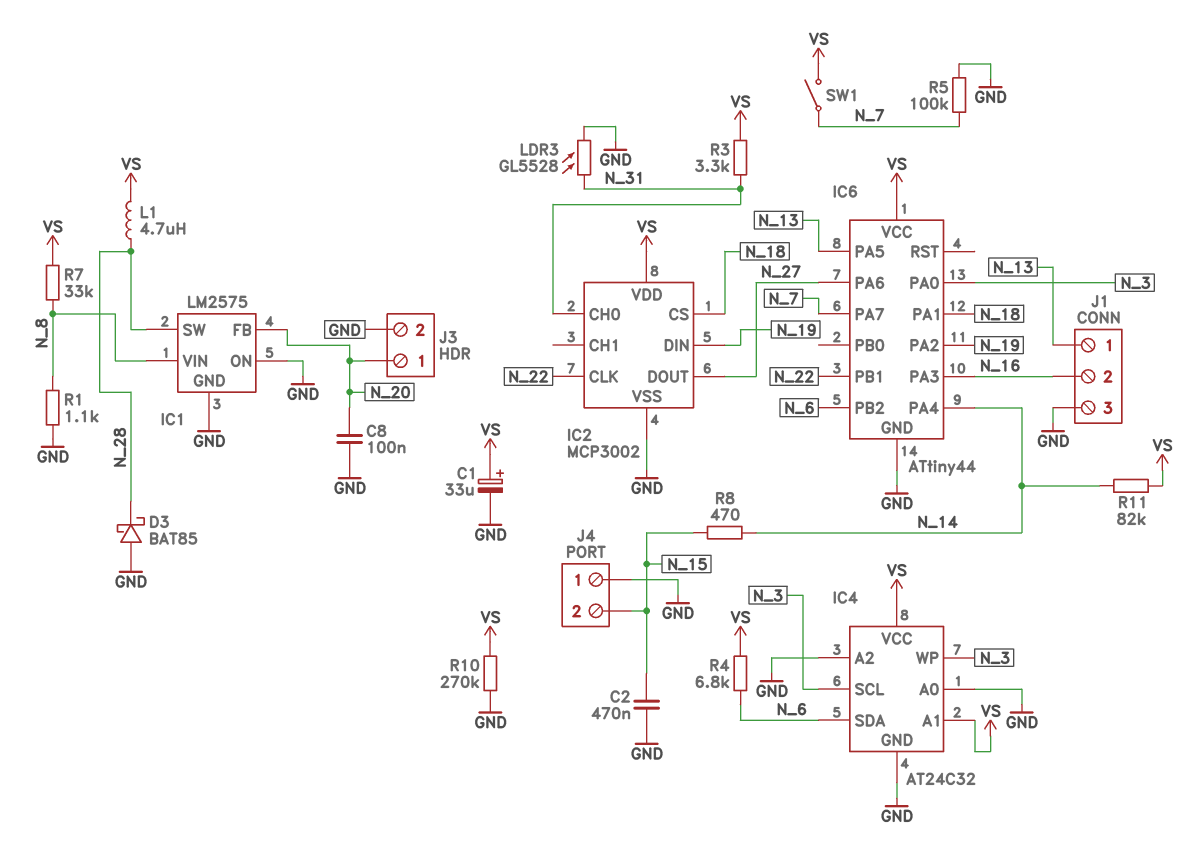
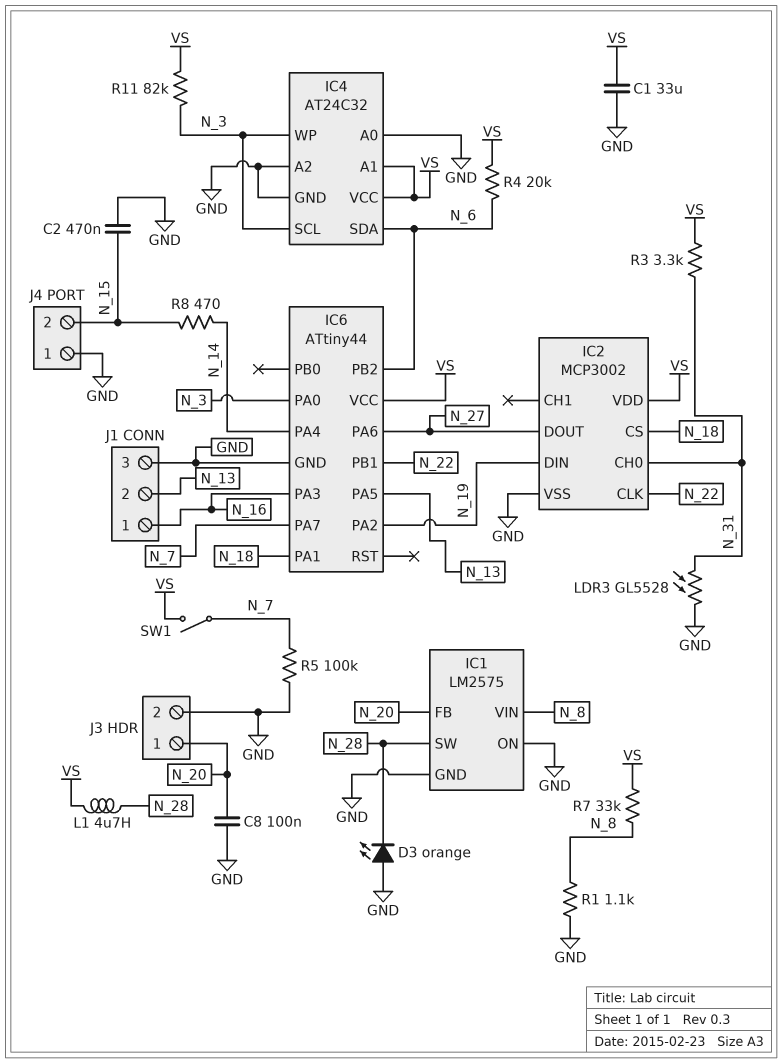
C1: 33uF (plus VS, minus GND) -> 33uF (GND, VS)
D3: schottky BAT85 (A GND, K N_28) -> LED orange (A GND, K N_28)
J1 pin 1: N_13 -> N_16
J1 pin 2: N_16 -> N_13
R4: 6.8k (N_6, VS) -> 20k (N_6, VS)
R10: 270k (GND, VS) -> none
R11: 82k (N_14, VS) -> 82k (N_3, VS)

